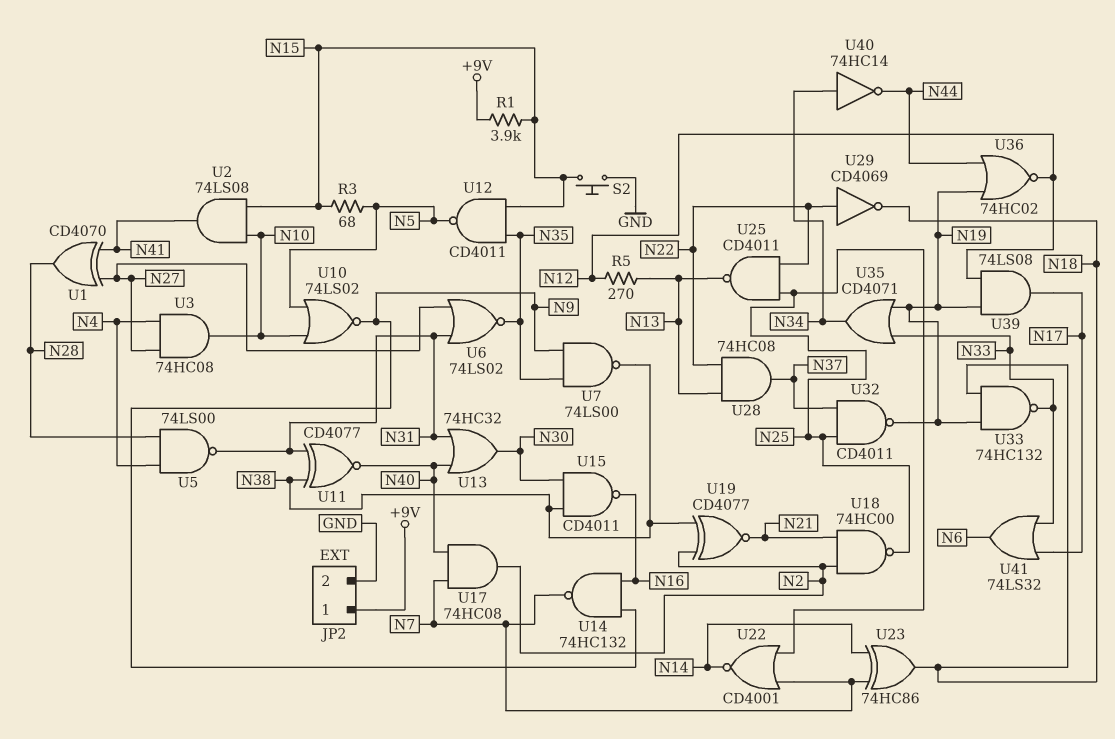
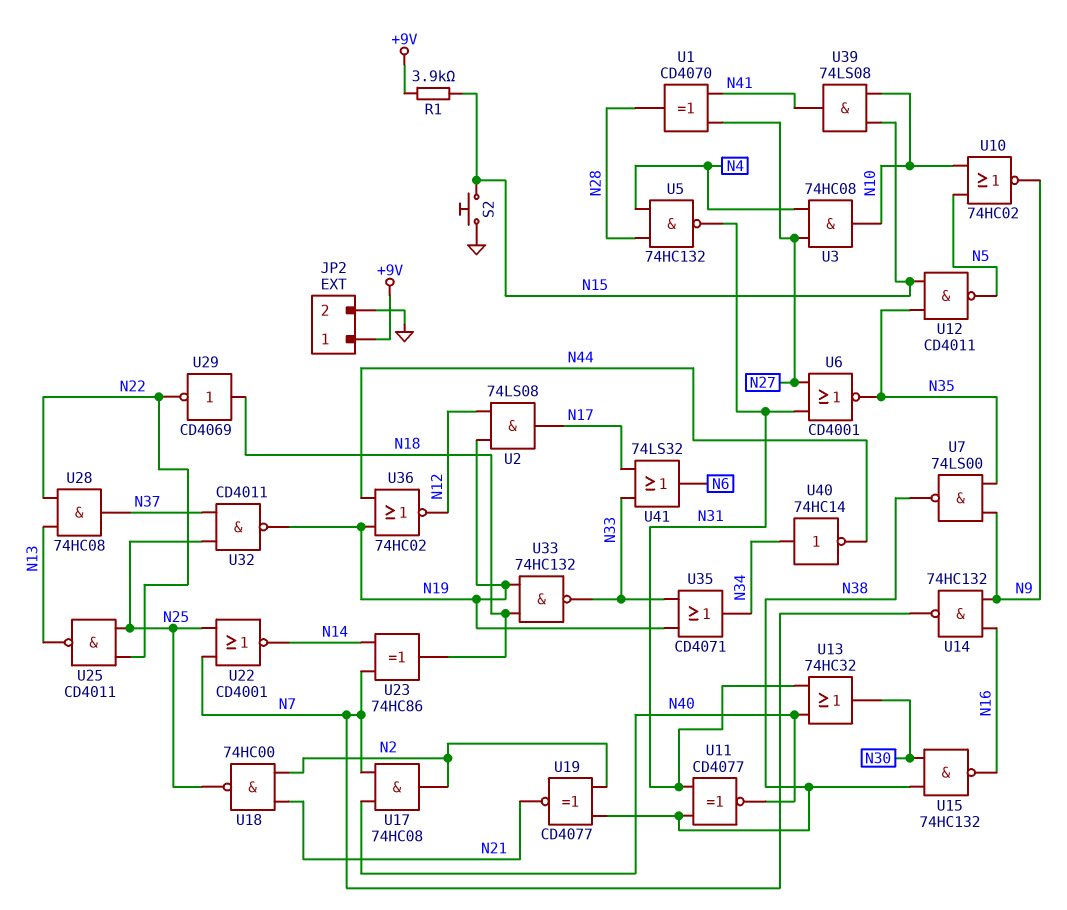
R3: 68 (N5, N15) -> none
R5: 270 (N12, N13) -> none
U2: AND 74LS08 (in N10, in N15, out N41) -> AND 74LS08 (in N12, in N19, out N17)
U5: NAND 74LS00 (in N4, in N28, out N31) -> NAND 74HC132 (in N4, in N28, out N31)
U6: NOR 74LS02 (in N27, in N31, out N35) -> NOR CD4001 (in N27, in N31, out N35)
U10: NOR 74LS02 (in N5, in N10, out N9) -> NOR 74HC02 (in N5, in N10, out N9)
U15: NAND CD4011 (in N30, in N38, out N16) -> NAND 74HC132 (in N30, in N38, out N16)
U29: NOT CD4069 (in N22, out N18) -> NOT CD4069 (in N18, out N22)
U39: AND 74LS08 (in N12, in N19, out N17) -> AND 74LS08 (in N10, in N15, out N41)

